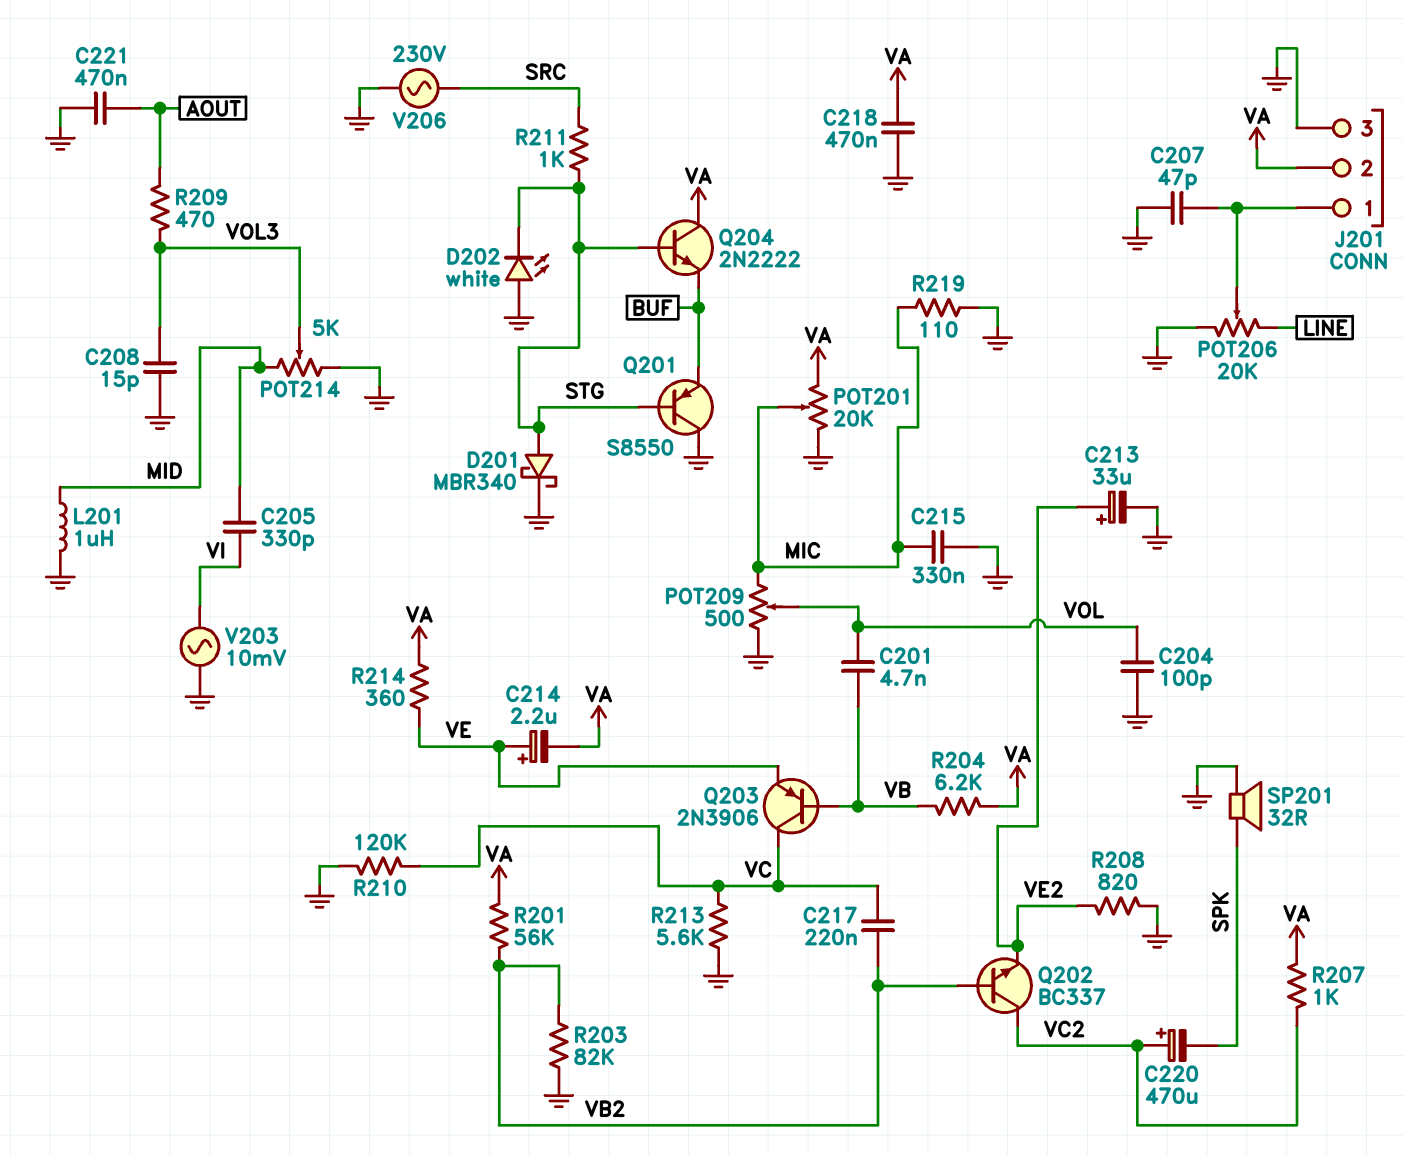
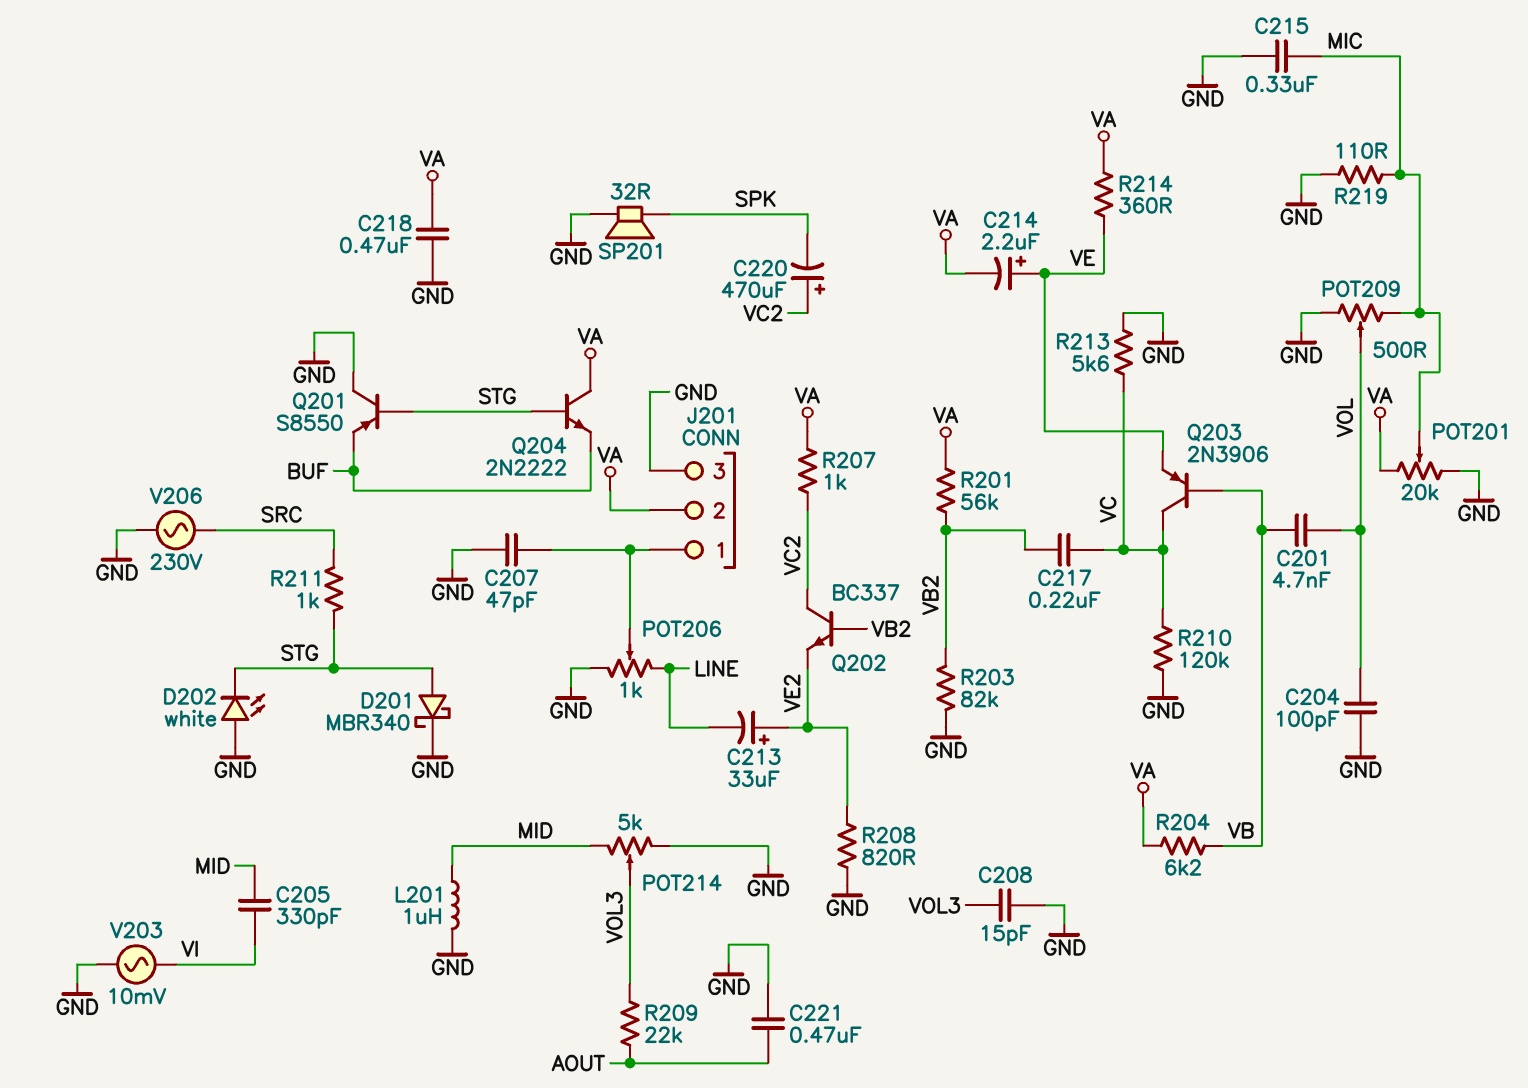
C213: 33uF (plus VE2, minus GND) -> 33uF (plus VE2, minus LINE)
POT206: 20k (GND, LINE, wiper J201/1) -> 1k (GND, LINE, wiper J201/1)
R209: 470 (AOUT, VOL3) -> 22k (AOUT, VOL3)

